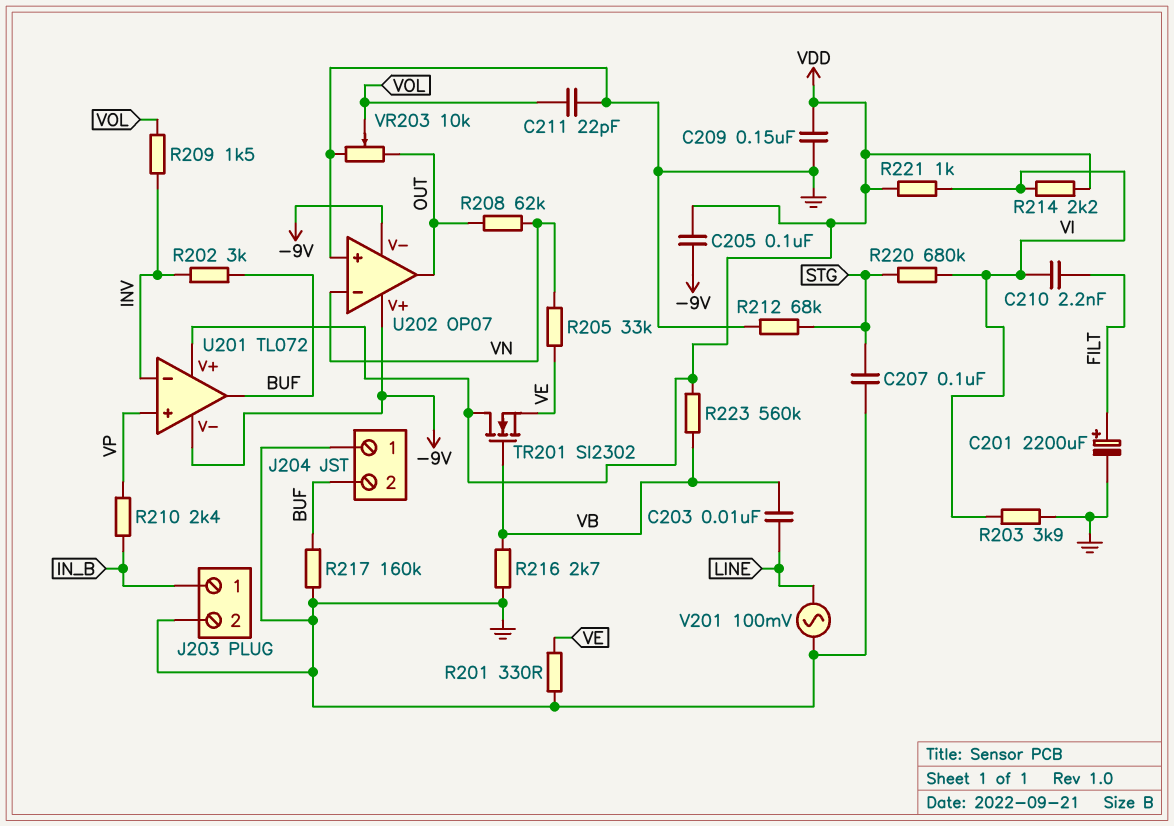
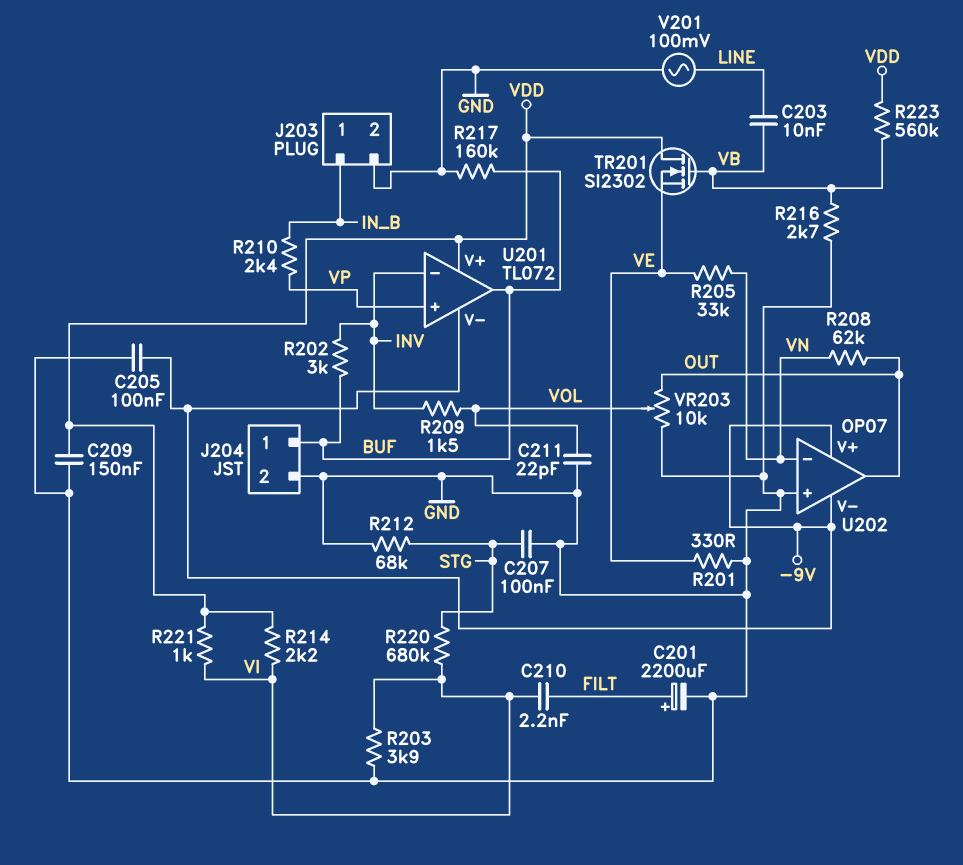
C205: 100nF (-9V, VDD) -> 100nF (-9V, GND)
J204 pin 1: GND -> BUF
J204 pin 2: BUF -> GND

